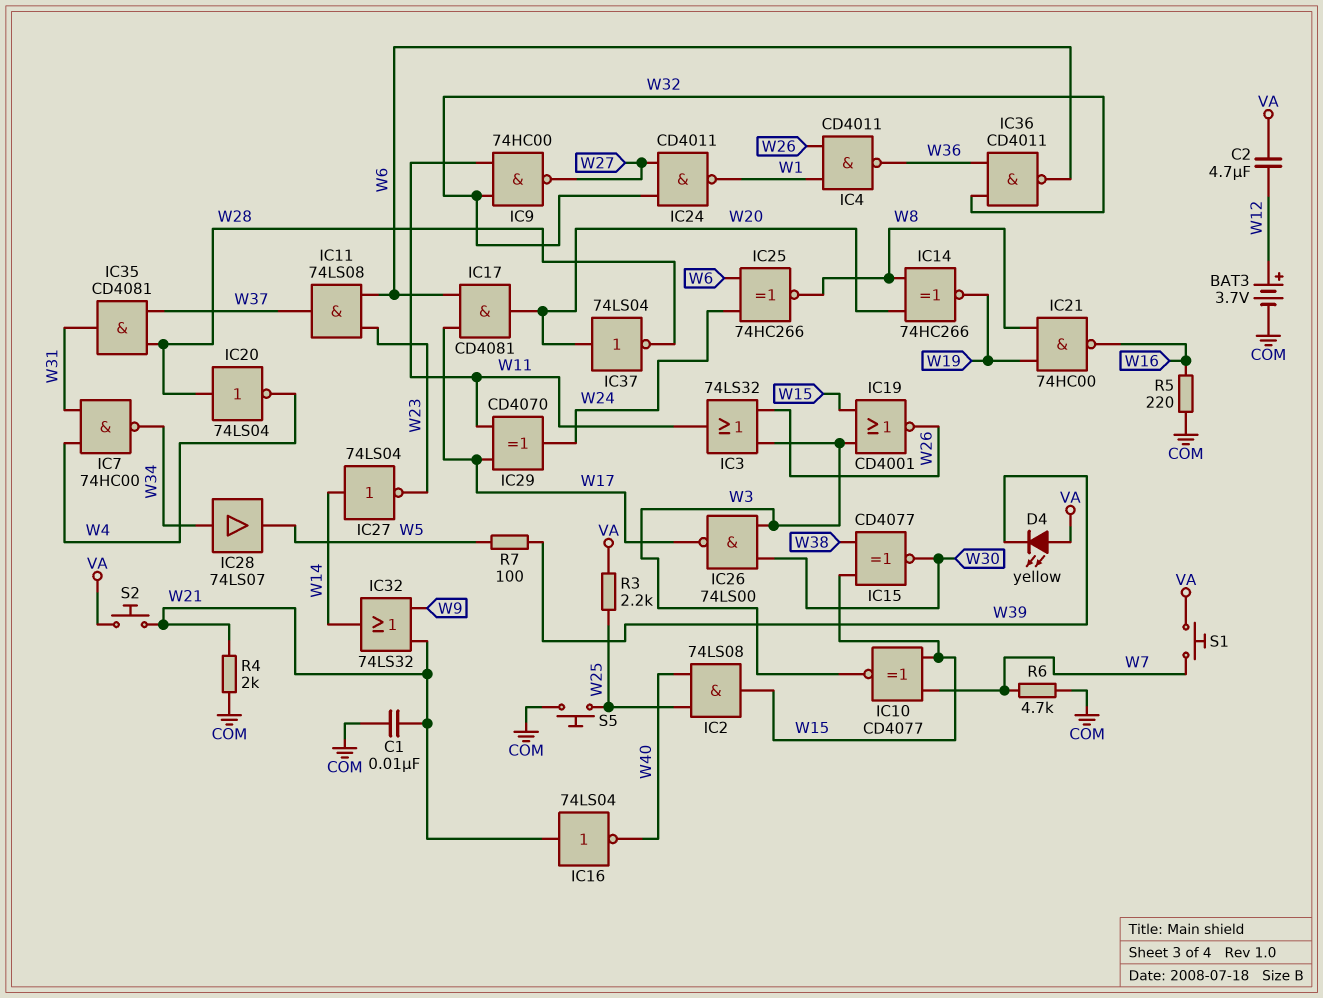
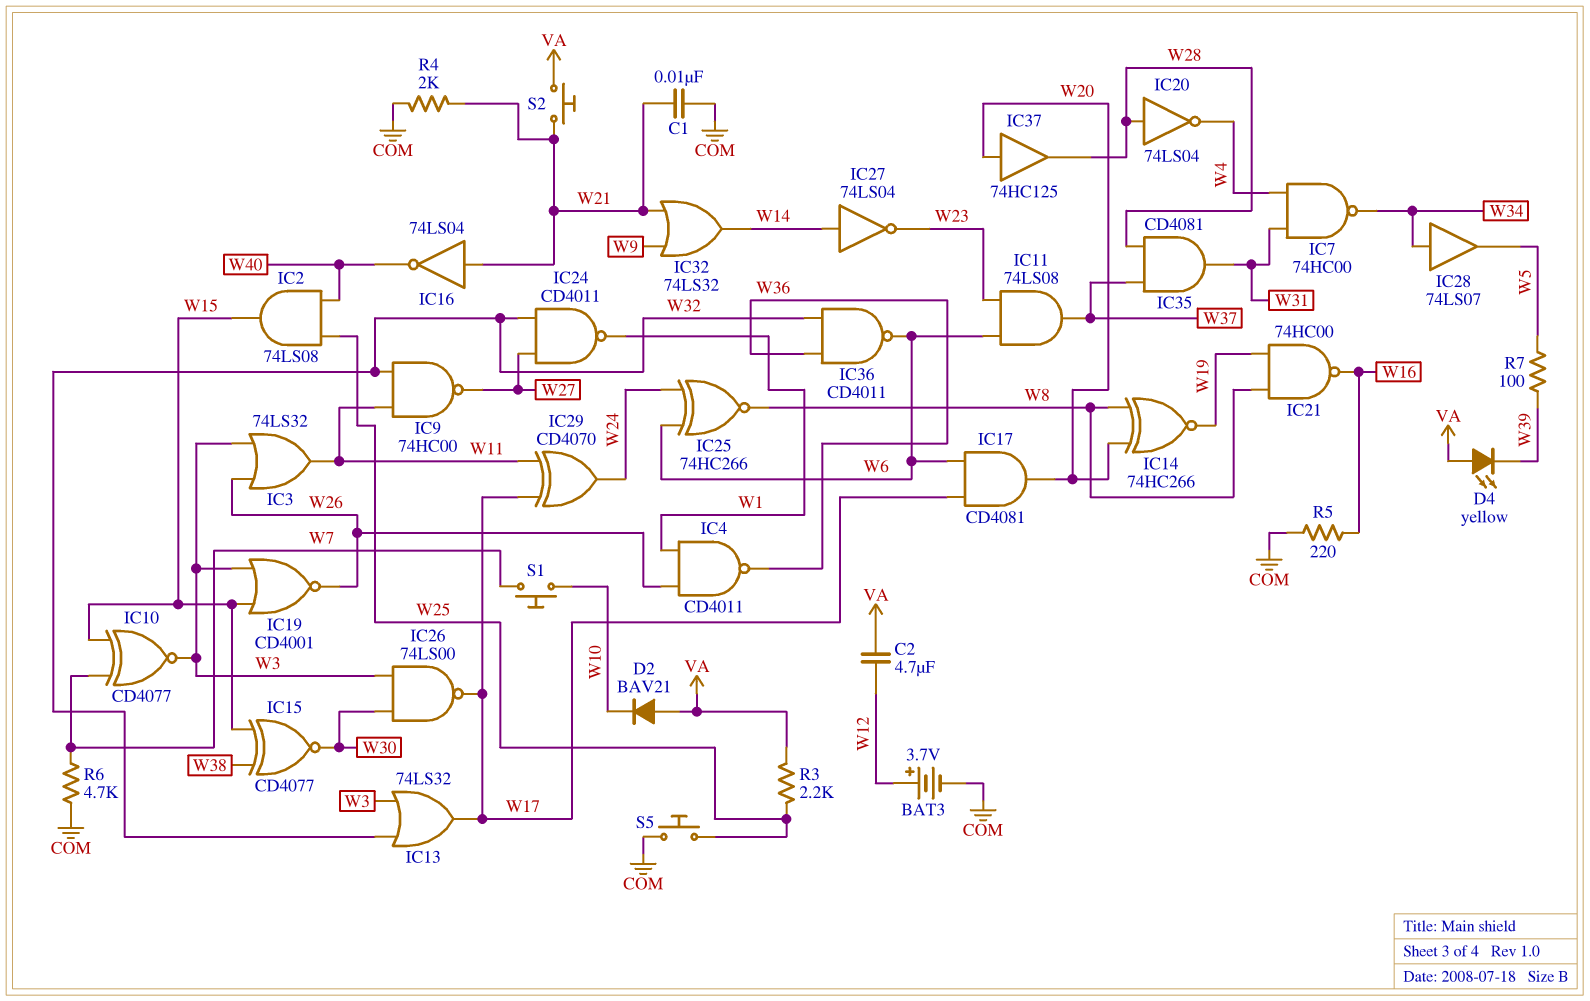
D2: none -> diode BAV21 (A VA, K W10)
IC13: none -> OR 74LS32 (in W3, in W32, out W17)
IC37: NOT 74LS04 (in W20, out W28) -> buffer 74HC125 (in W20, out W28)
S1: button (VA, W7) -> button (W7, W10)

